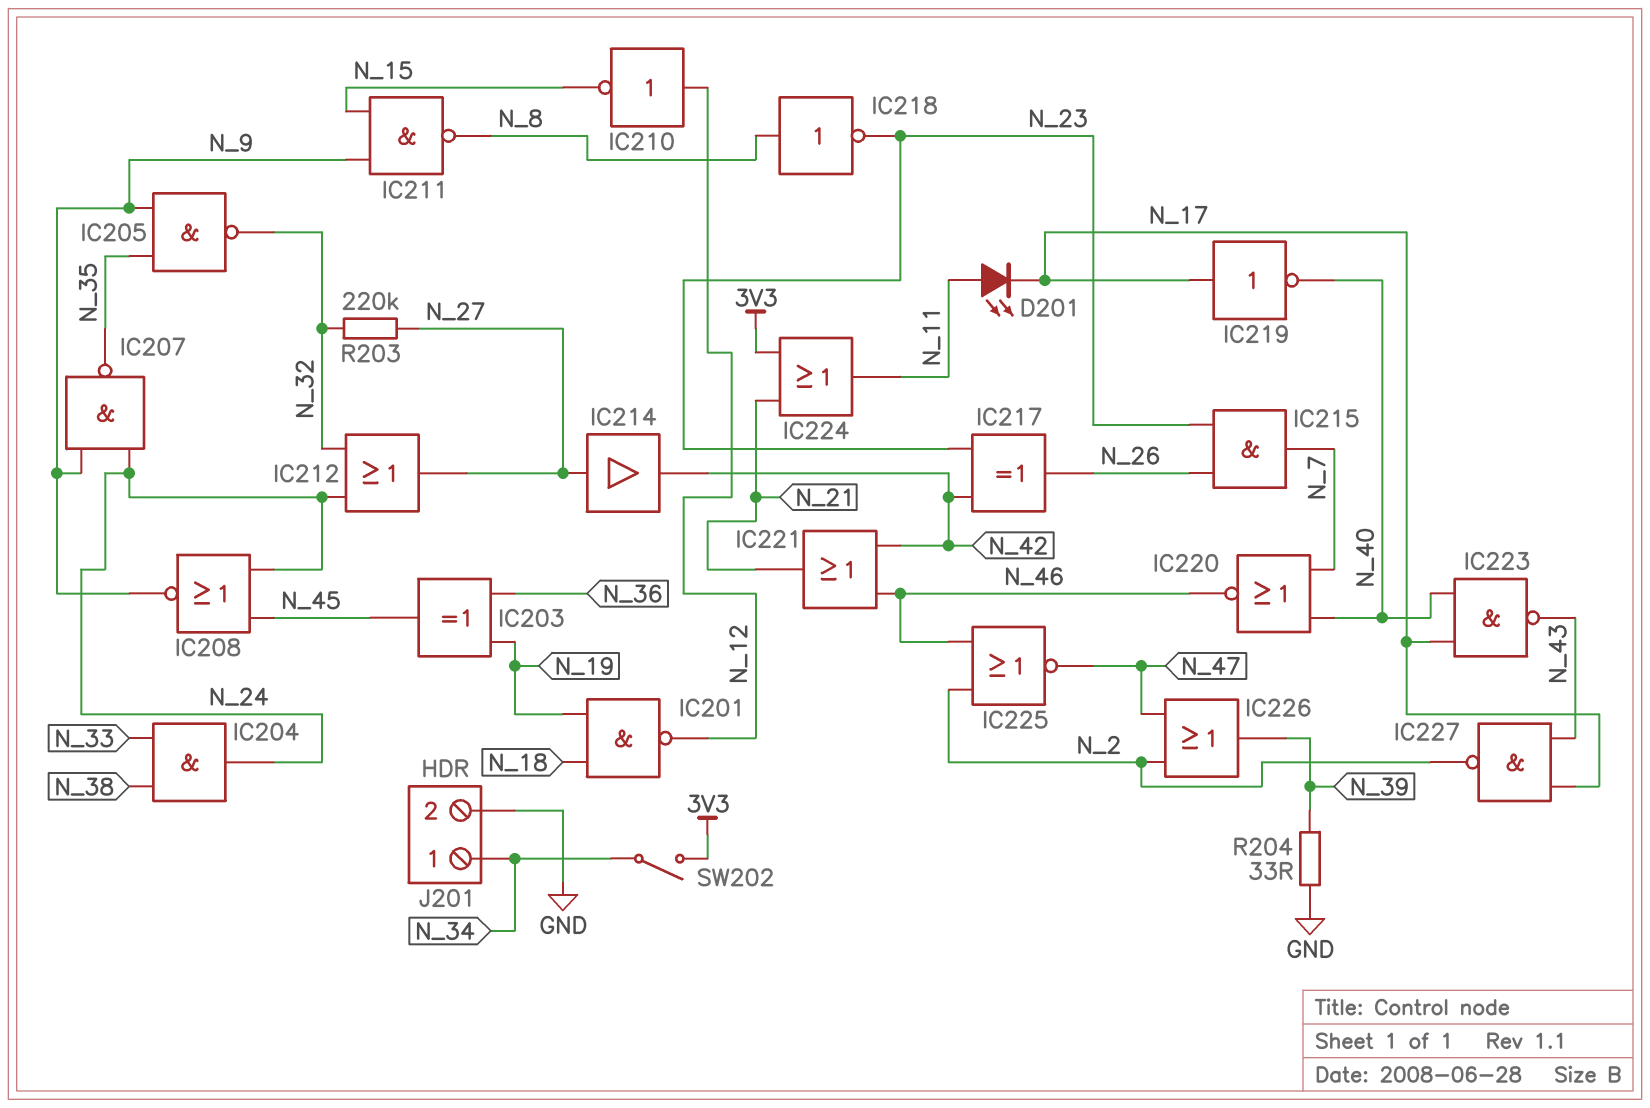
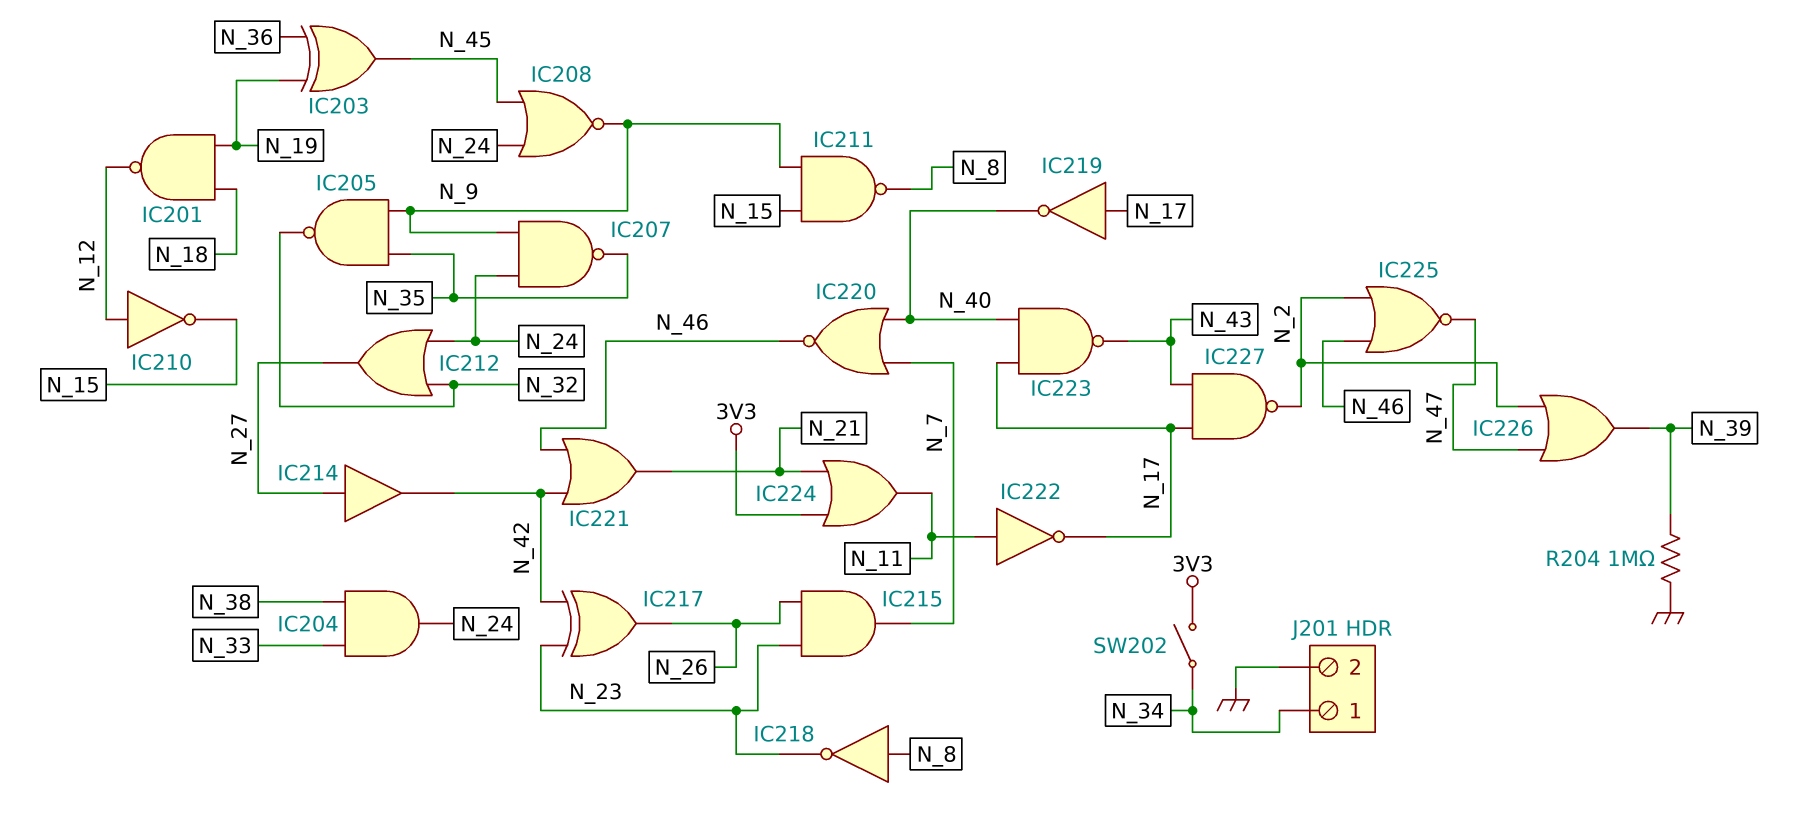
D201: LED (A N_11, K N_17) -> none
IC222: none -> NOT (in N_11, out N_17)
R203: 220k (N_27, N_32) -> none
R204: 33 (GND, N_39) -> 1M (GND, N_39)

